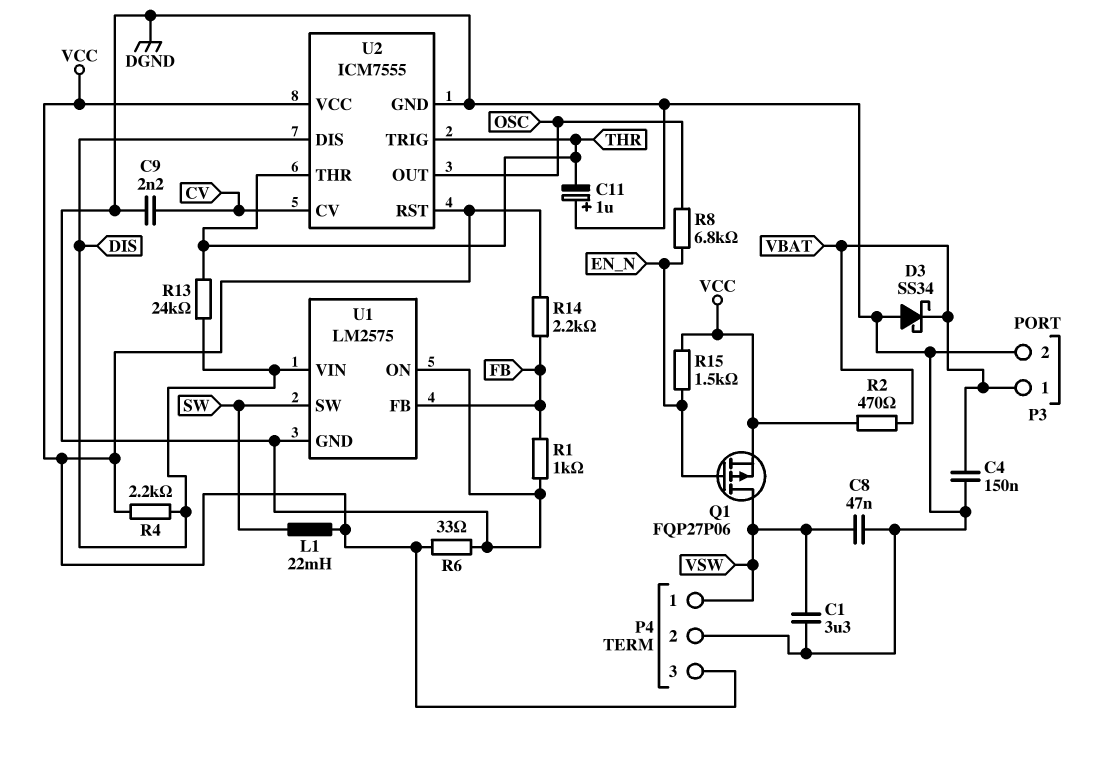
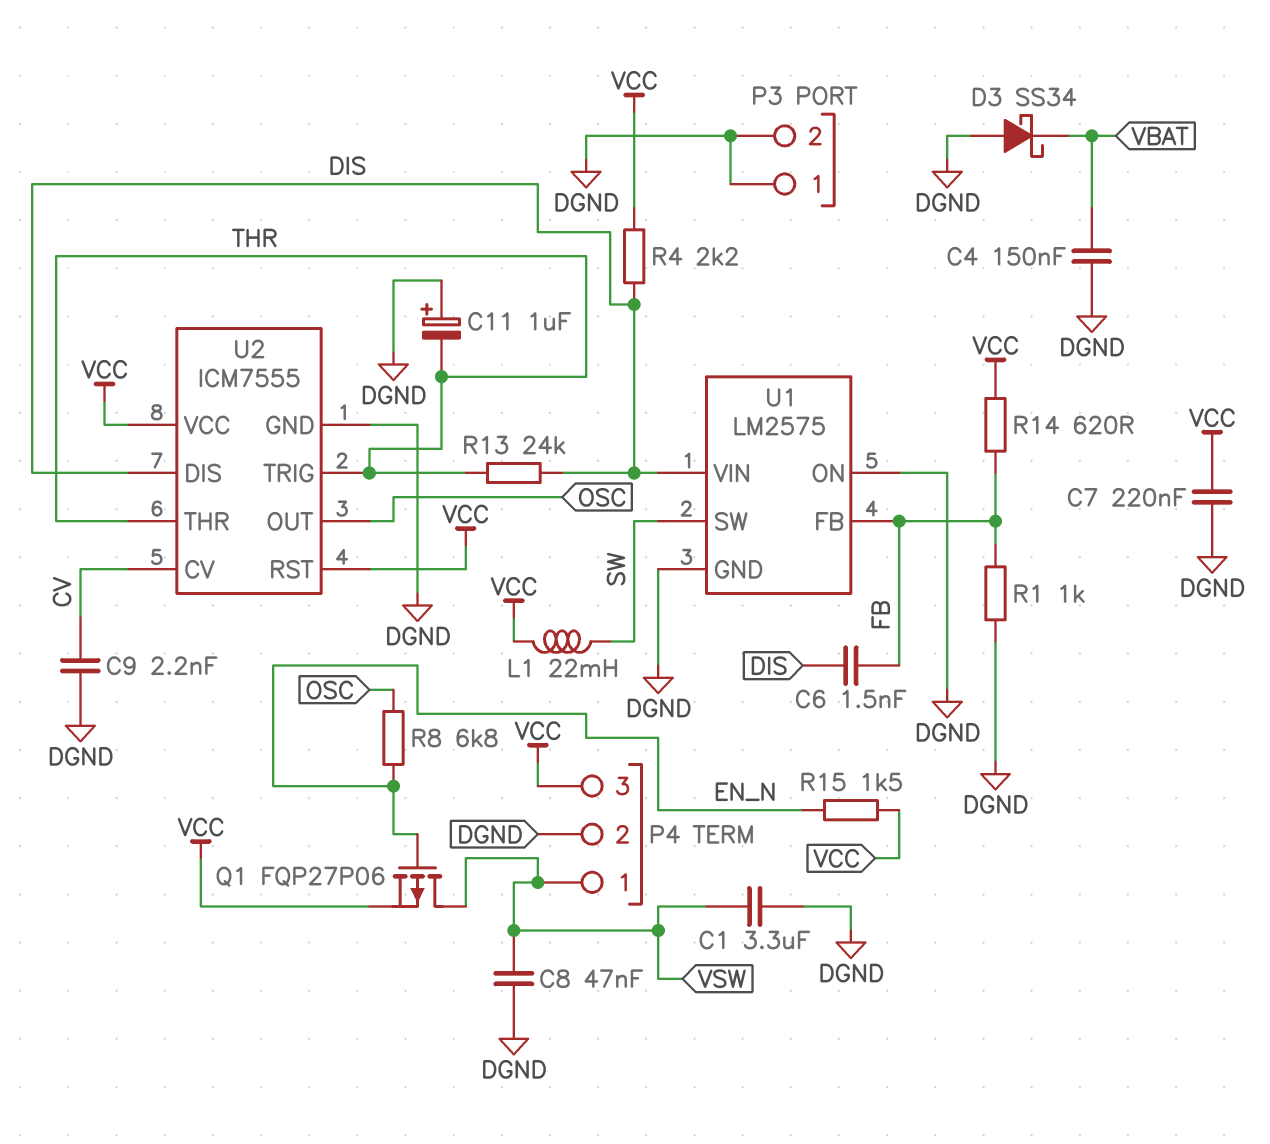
C6: none -> 1.5nF (DIS, FB)
C7: none -> 220nF (DGND, VCC)
P3 pin 1: VBAT -> DGND
R2: 470 (VBAT, VCC) -> none
R6: 33 (DGND, VCC) -> none
R14: 2.2k (FB, VCC) -> 620 (FB, VCC)

